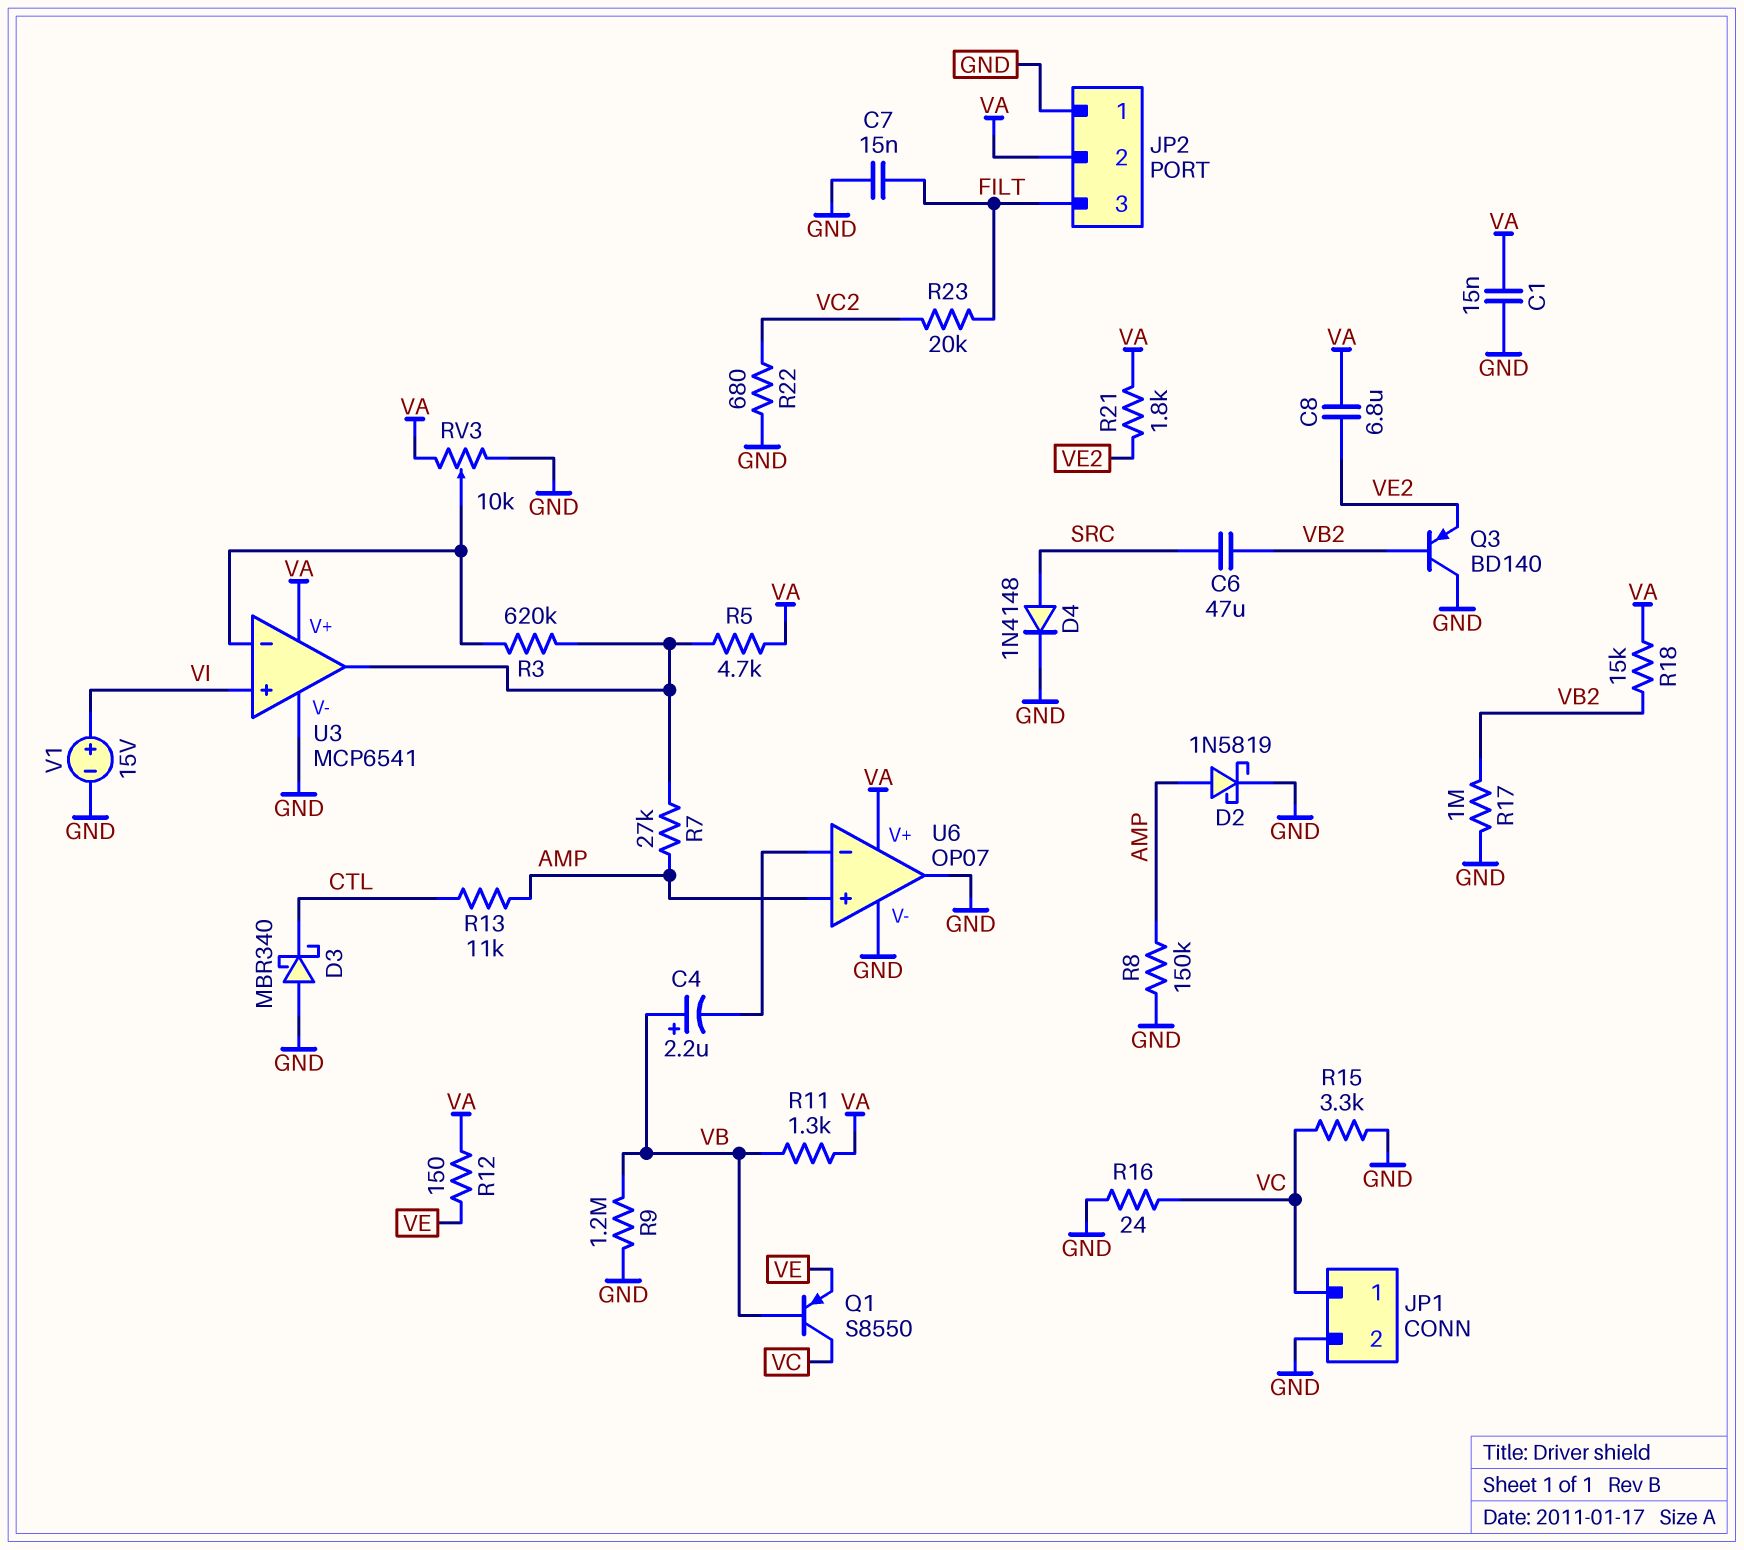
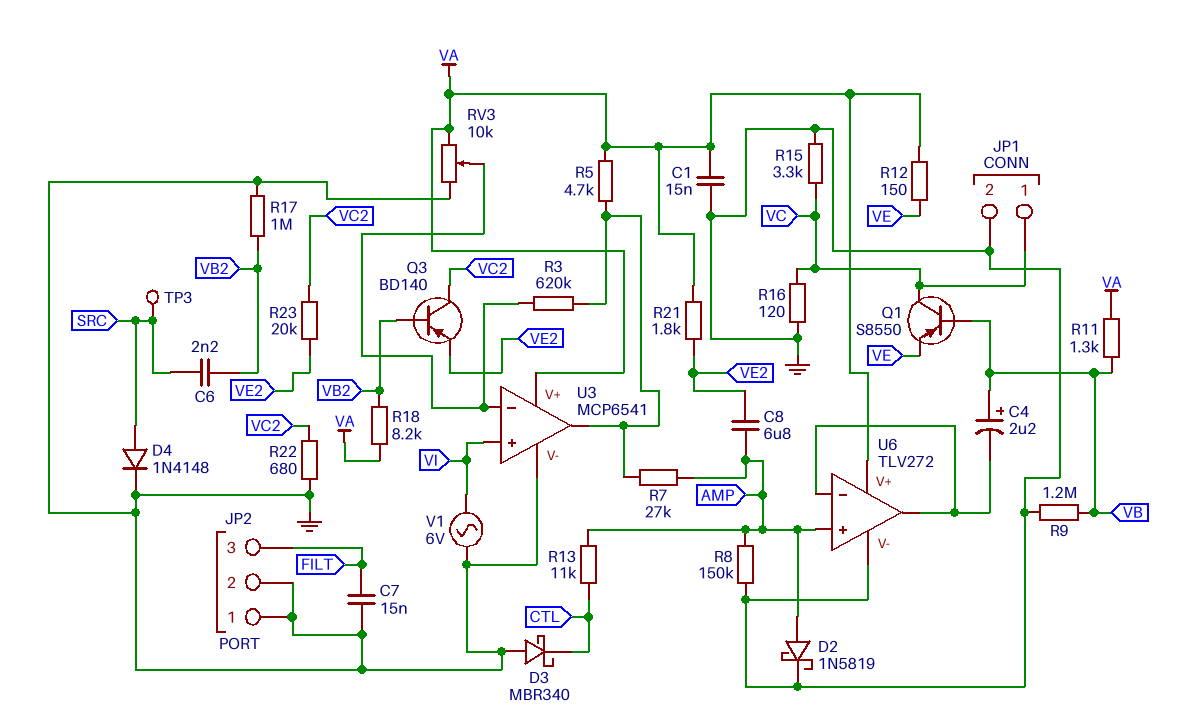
C6: 47uF (SRC, VB2) -> 2.2nF (SRC, VB2)
C8: 6.8uF (VA, VE2) -> 6.8uF (AMP, VE2)
JP2 pin 2: VA -> GND
Q3: PNP BD140 (B VB2, C GND, E VE2) -> PNP BD140 (B VB2, C VC2, E VE2)
R16: 24 (GND, VC) -> 120 (GND, VC)
R18: 15k (VA, VB2) -> 8.2k (VA, VB2)
R23: 20k (FILT, VC2) -> 20k (VC2, VE2)
TP3: none -> test point (SRC)
U6: OP07 -> TLV272
U6 pin out: GND -> U6/in-
V1: 15V (plus VI, minus GND) -> AC 6V (GND, VI)

